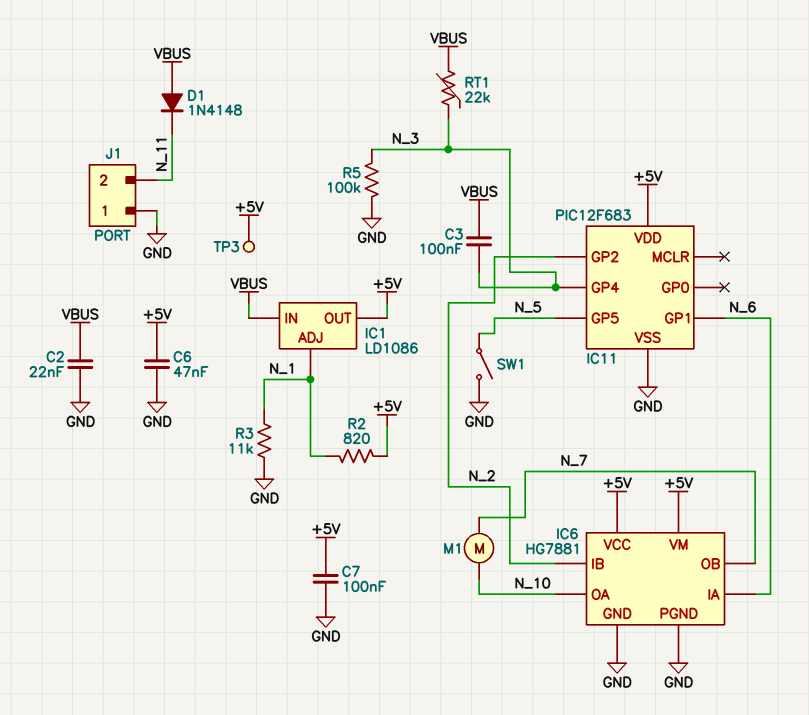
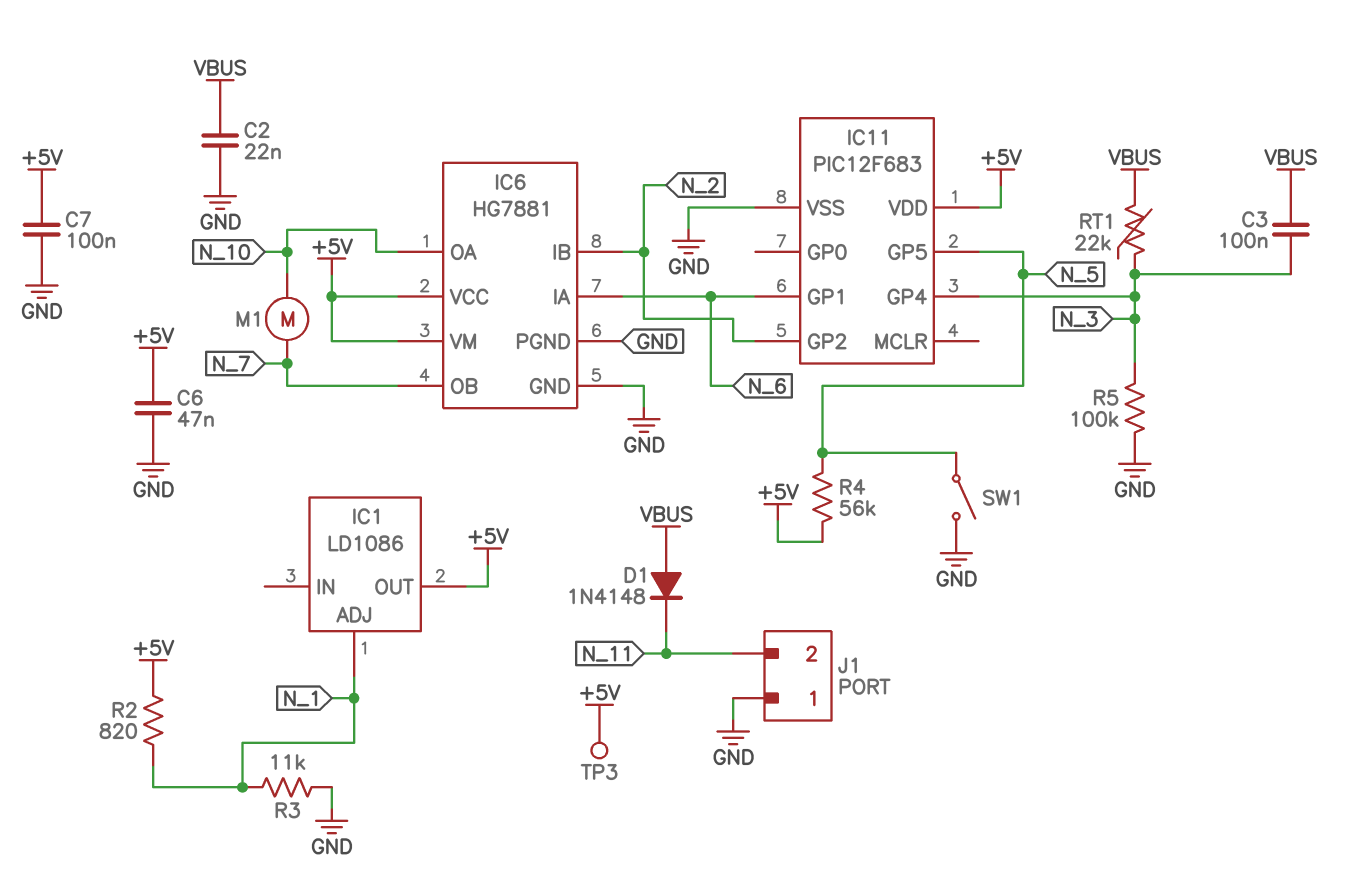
IC1 pin IN: VBUS -> none
R4: none -> 56k (+5V, N_5)

